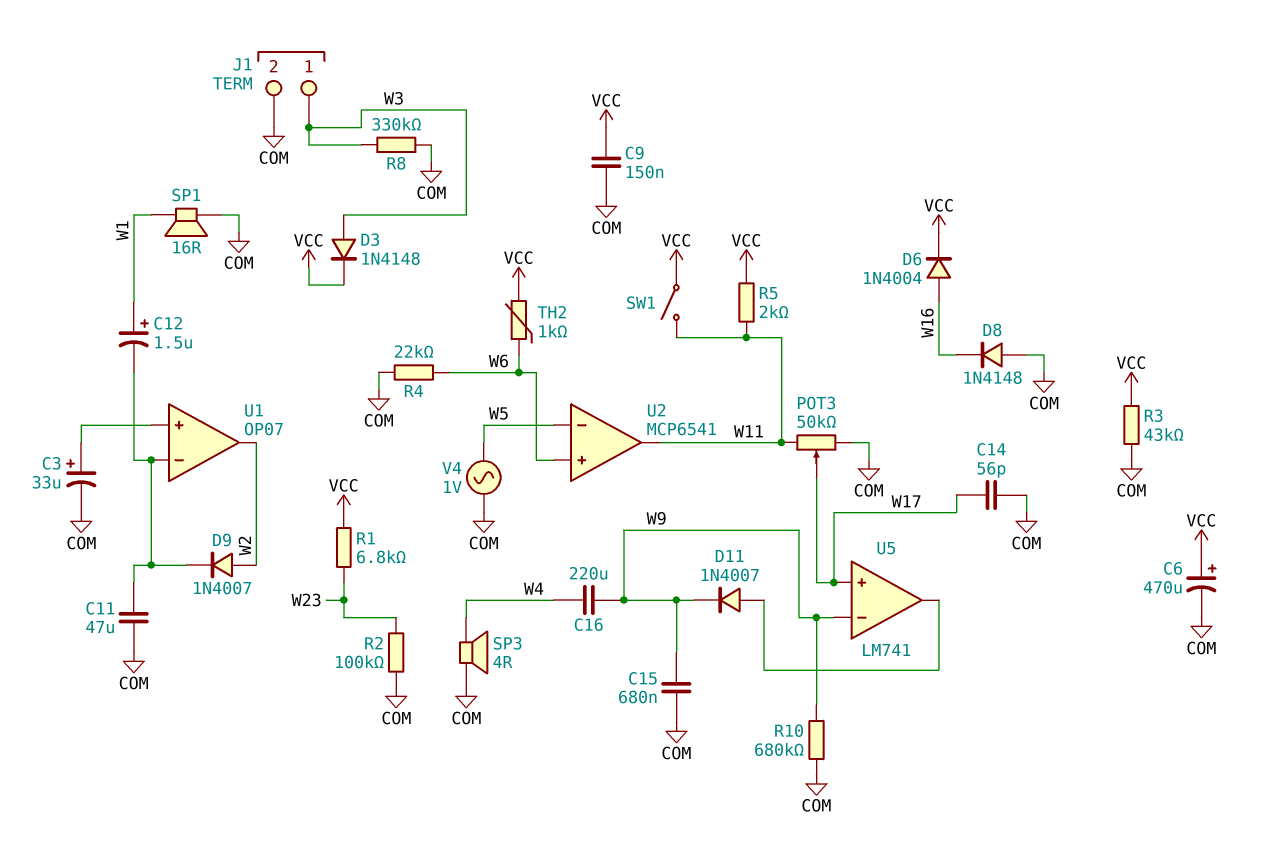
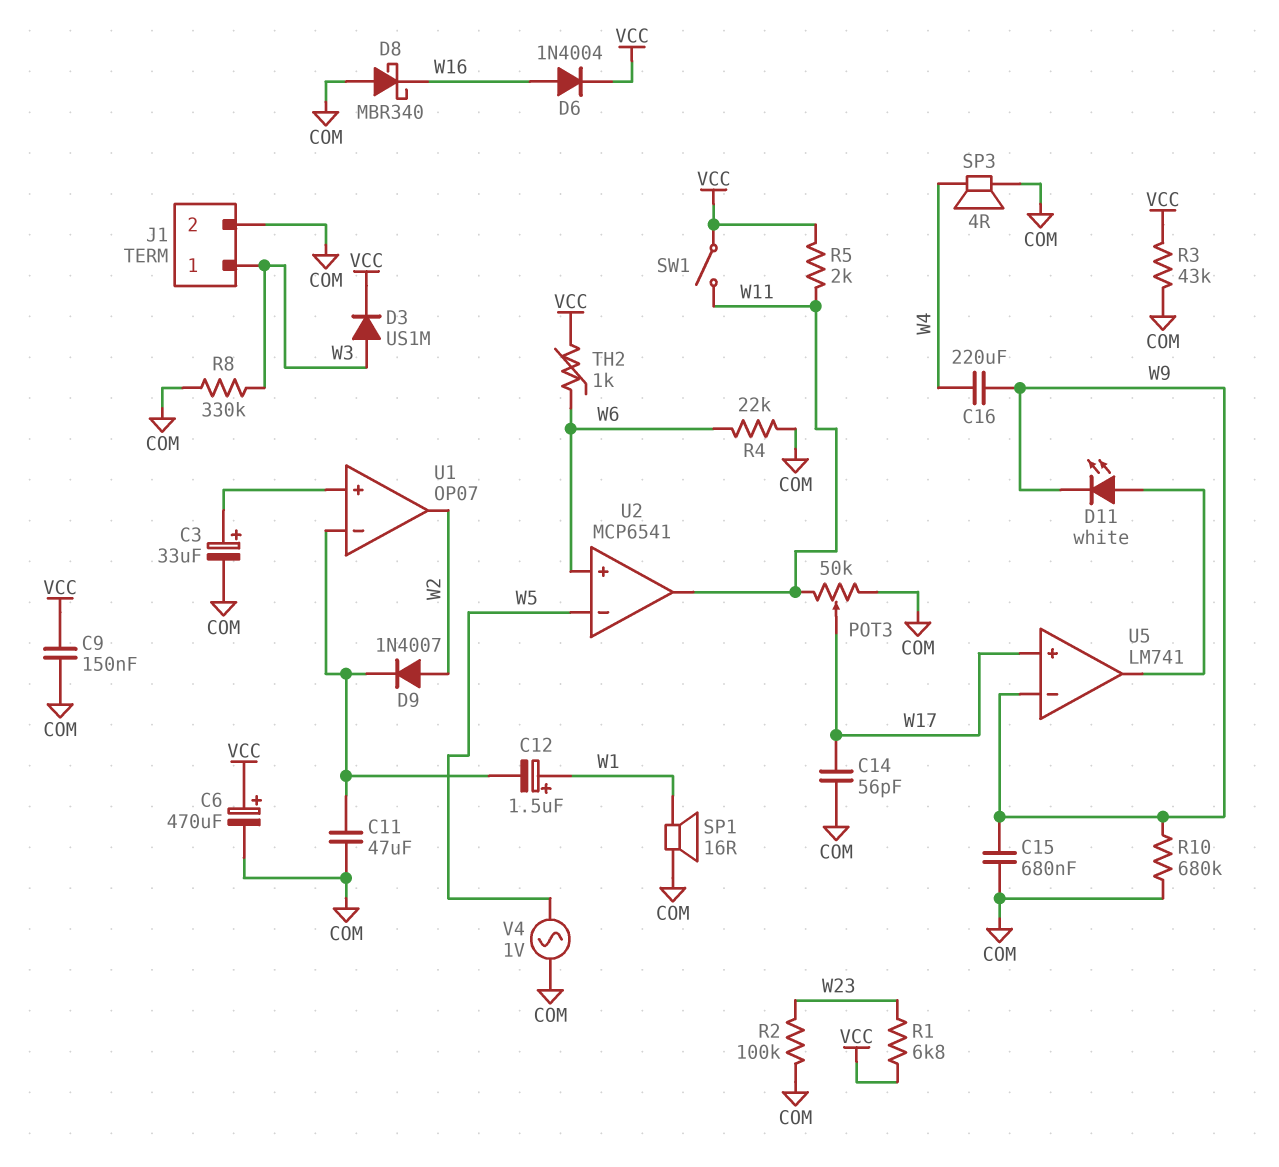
D3: diode 1N4148 (A W3, K VCC) -> diode US1M (A W3, K VCC)
D8: diode 1N4148 (A COM, K W16) -> schottky MBR340 (A COM, K W16)
D11: diode 1N4007 (A U5/out, K W9) -> LED white (A U5/out, K W9)

